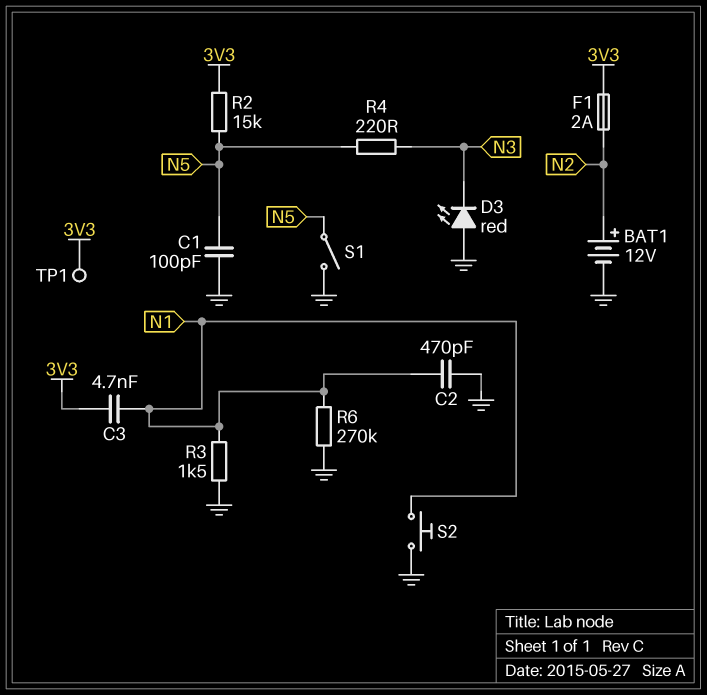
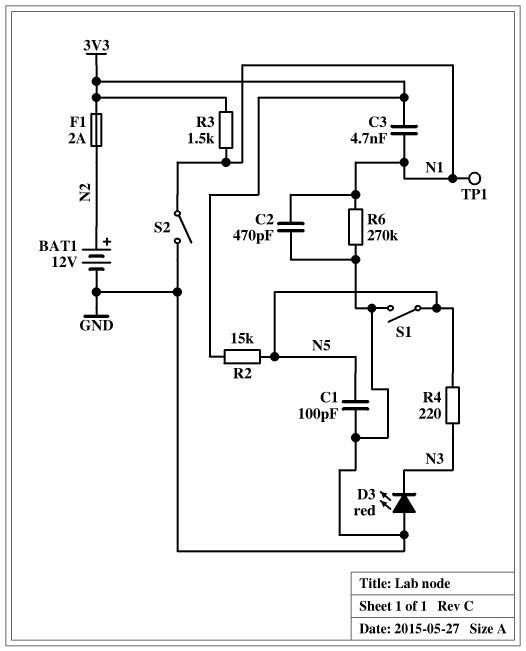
R3: 1.5k (GND, N1) -> 1.5k (3V3, N1)
S2: button (GND, N1) -> switch (GND, N1)
TP1: test point (3V3) -> test point (N1)

